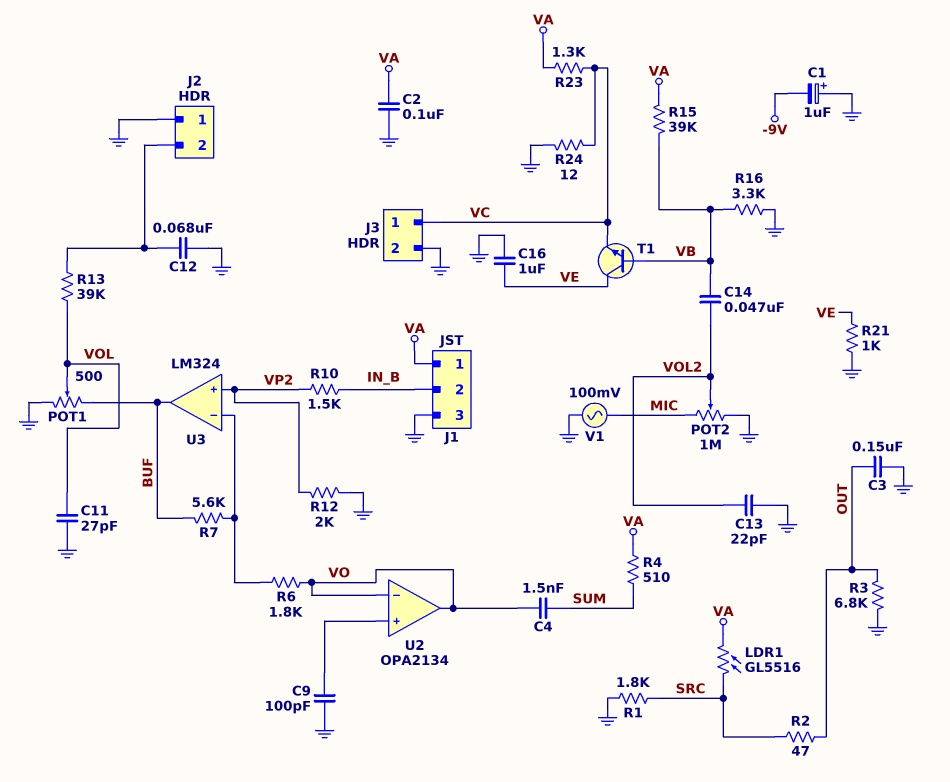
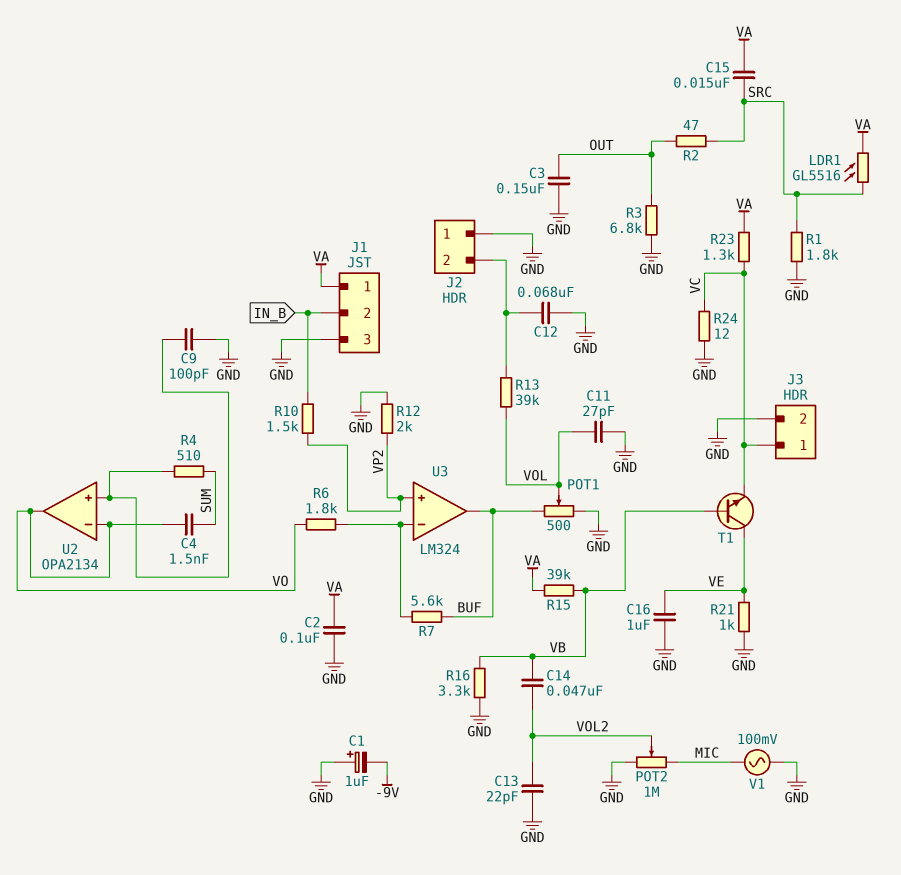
C15: none -> 15nF (SRC, VA)
R4: 510 (SUM, VA) -> 510 (SUM, U2/in+)

